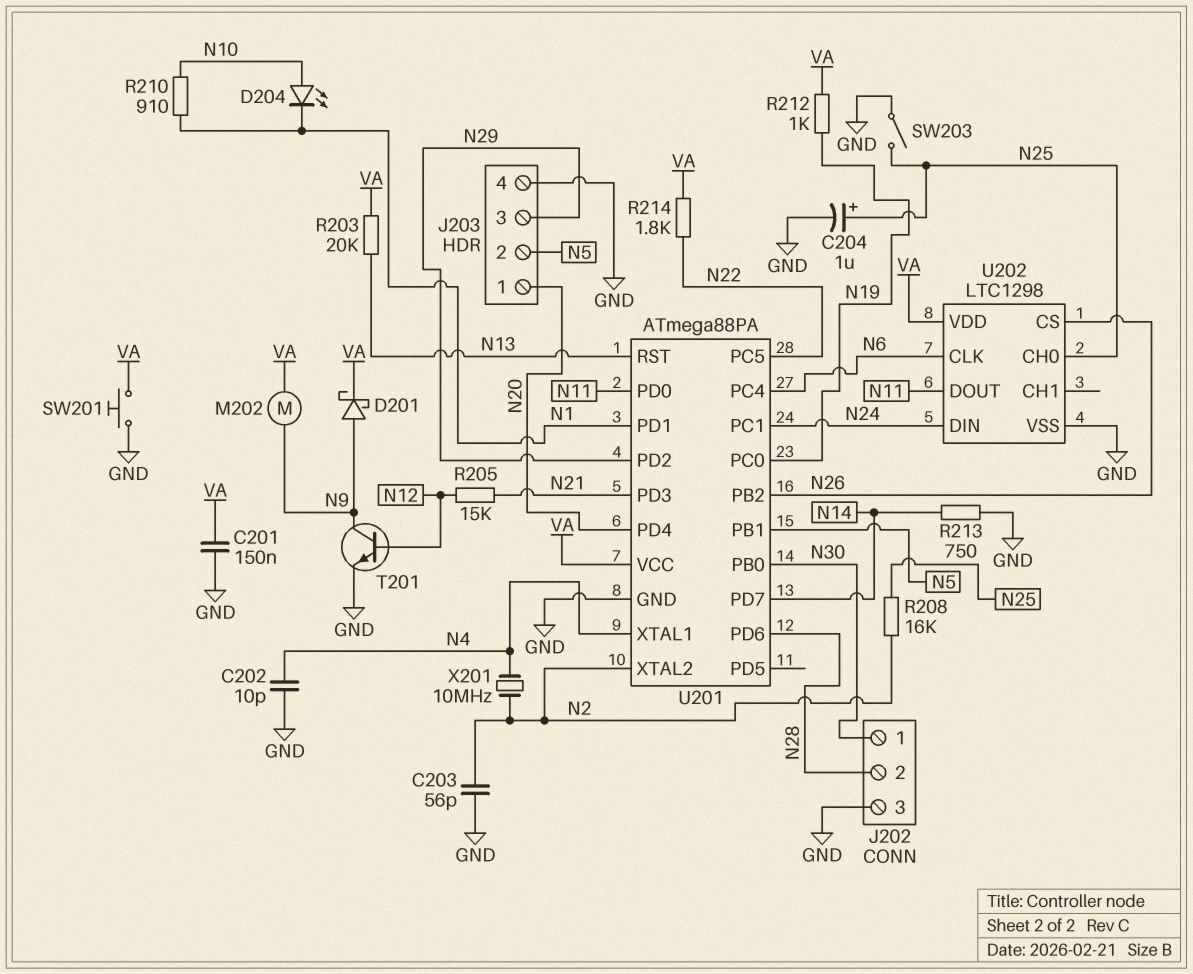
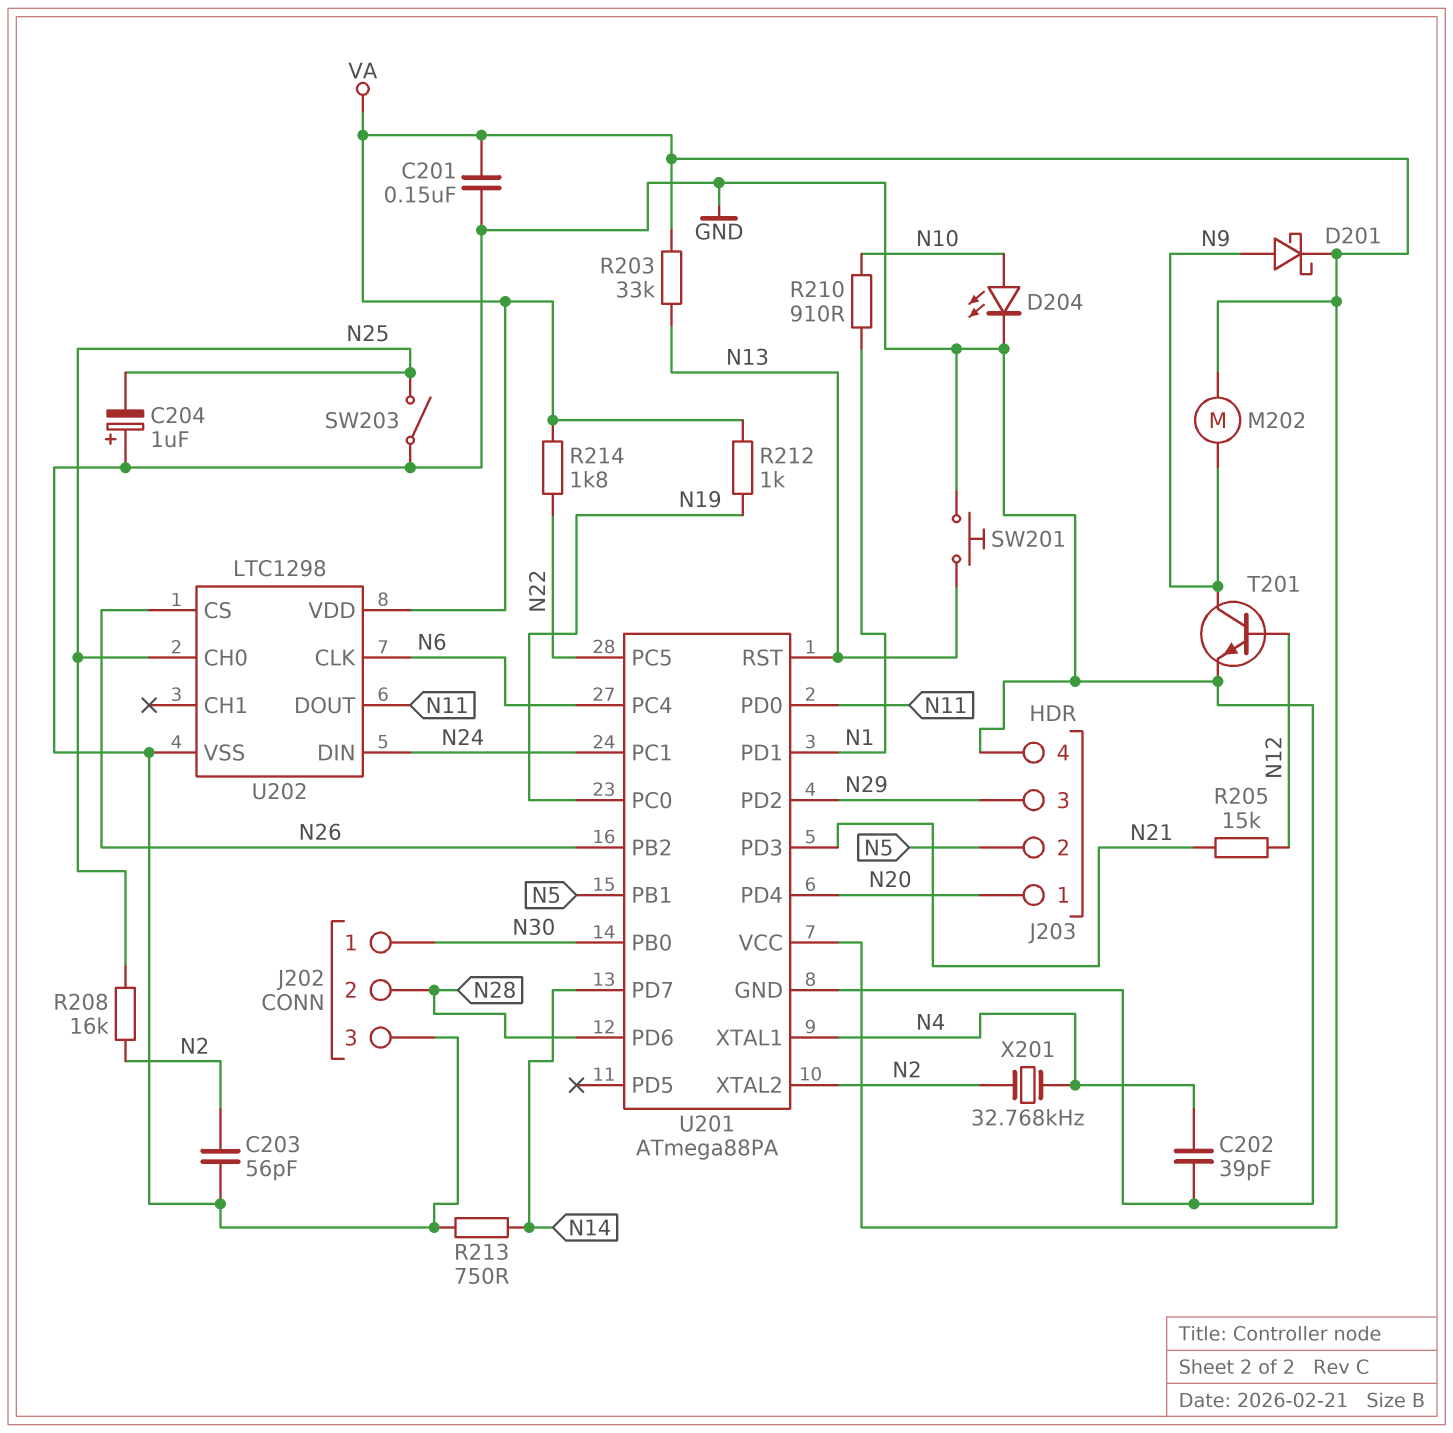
C202: 10pF (GND, N4) -> 39pF (GND, N4)
C204: 1uF (plus N25, minus GND) -> 1uF (plus GND, minus N25)
D204: LED (A N10, K N1) -> LED (A N10, K GND)
R203: 20k (N13, VA) -> 33k (N13, VA)
SW201: button (GND, VA) -> button (GND, N13)
X201: 10MHz (N2, N4) -> 32.768kHz (N2, N4)

